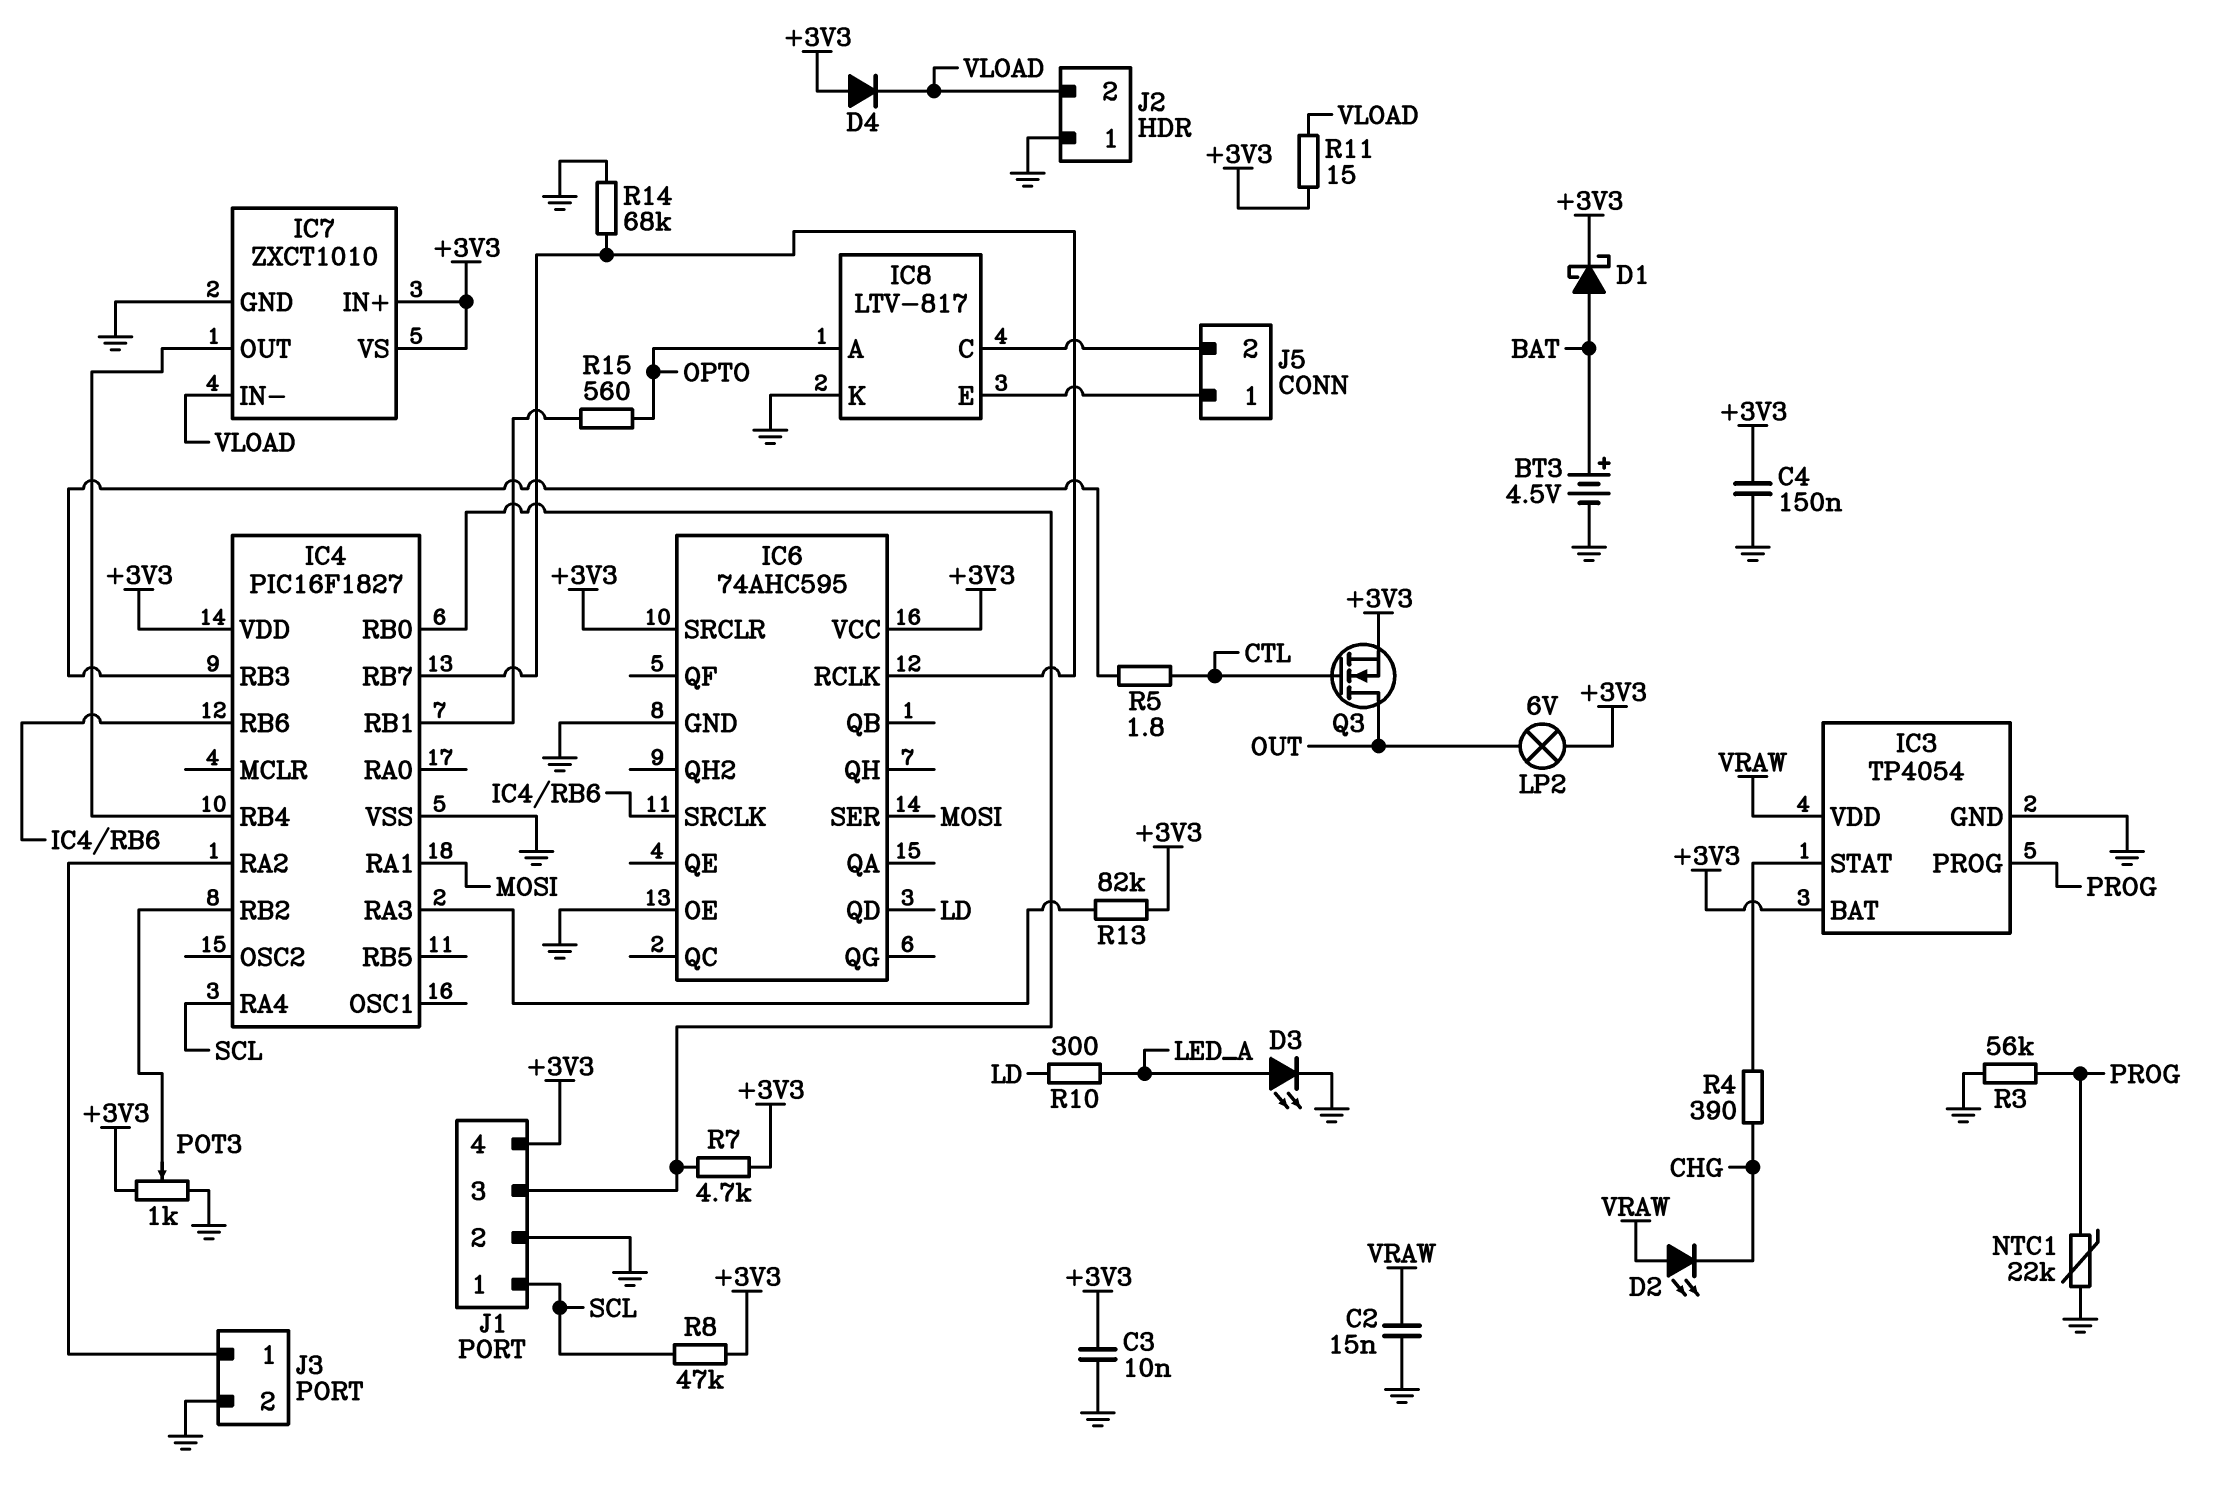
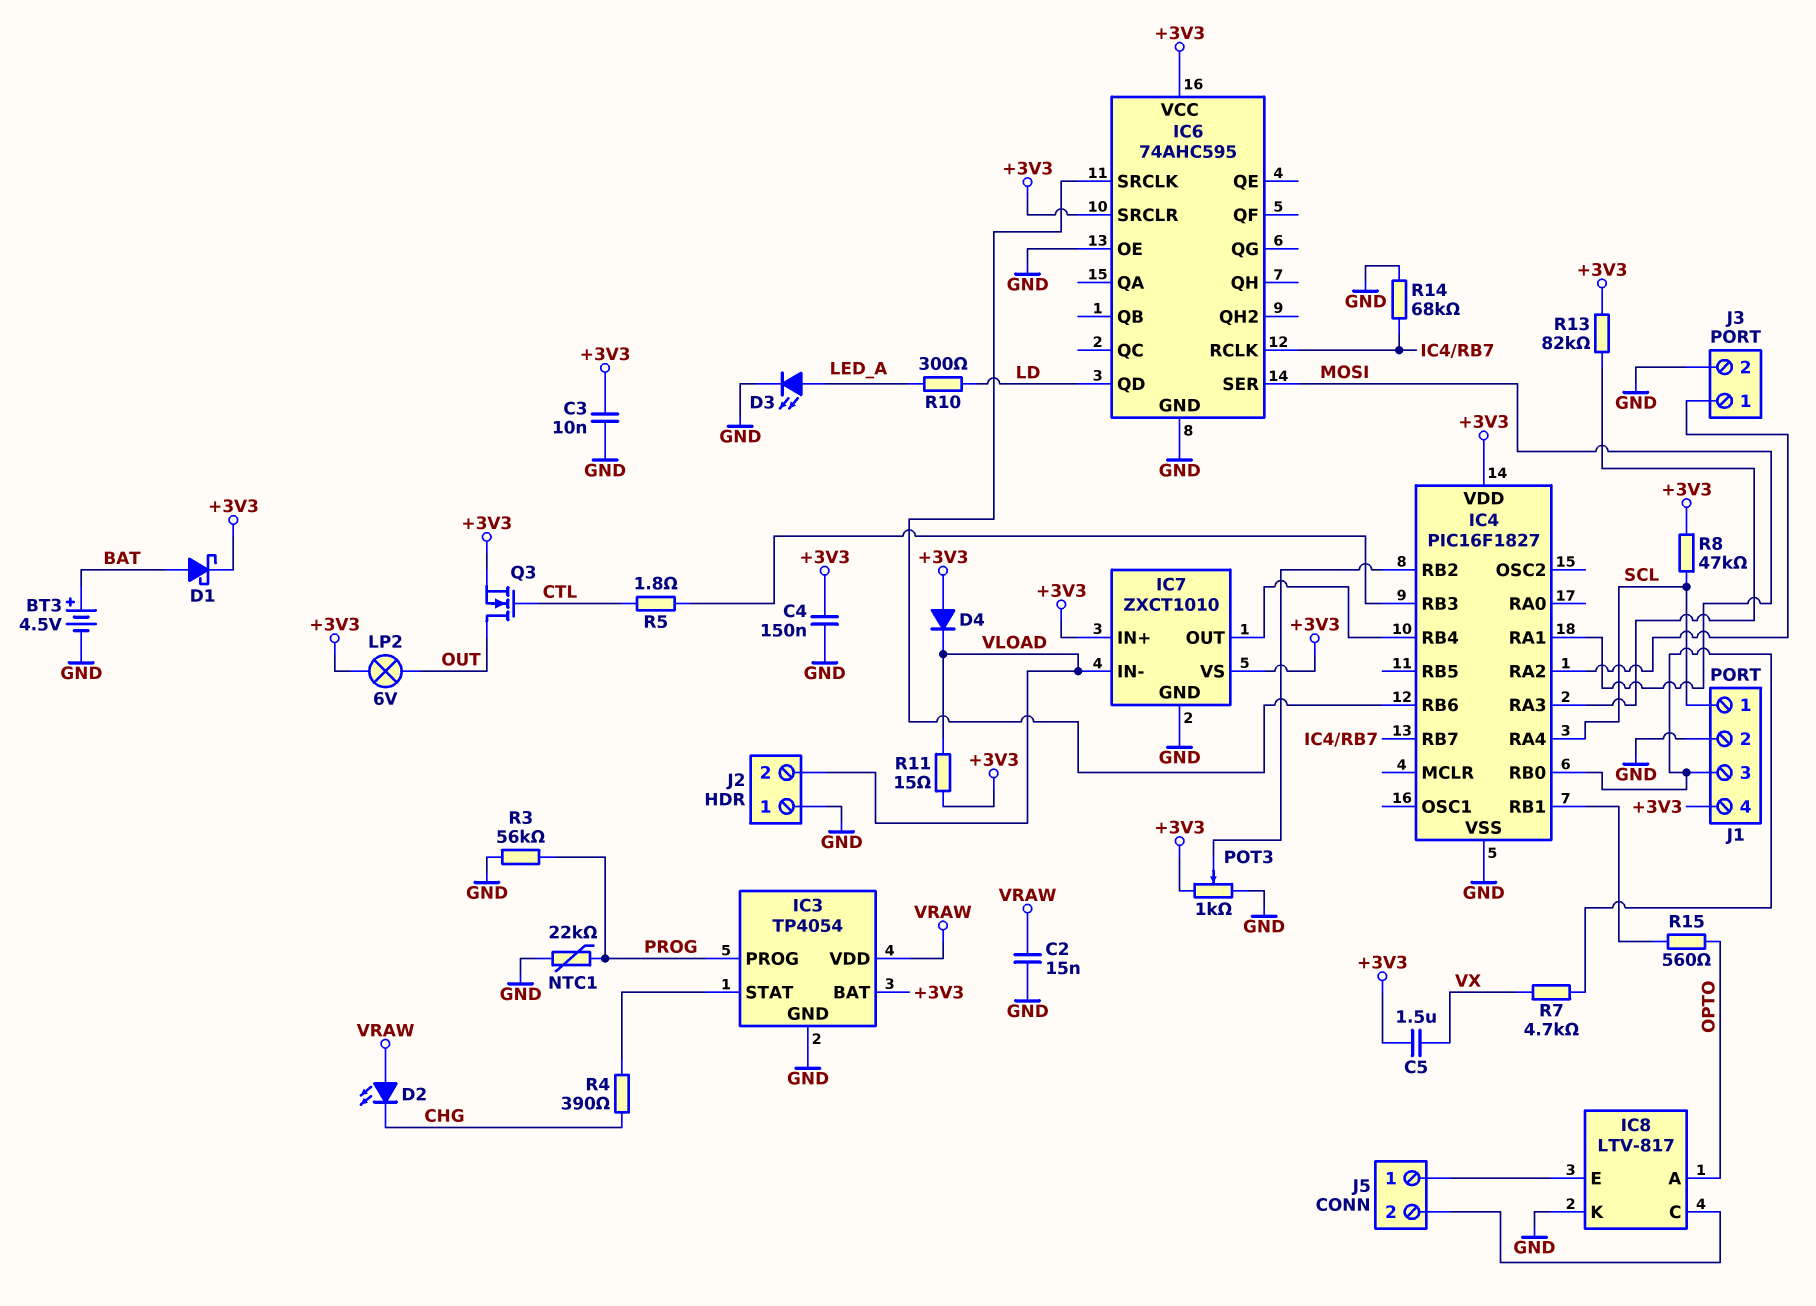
C5: none -> 1.5uF (+3V3, VX)
R7: 4.7k (+3V3, IC4/RB0) -> 4.7k (IC4/RB0, VX)

